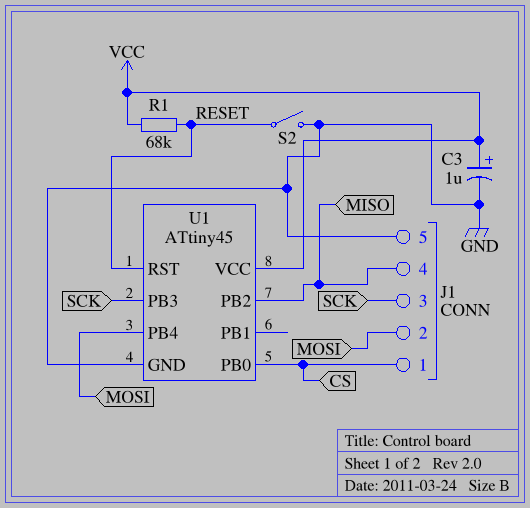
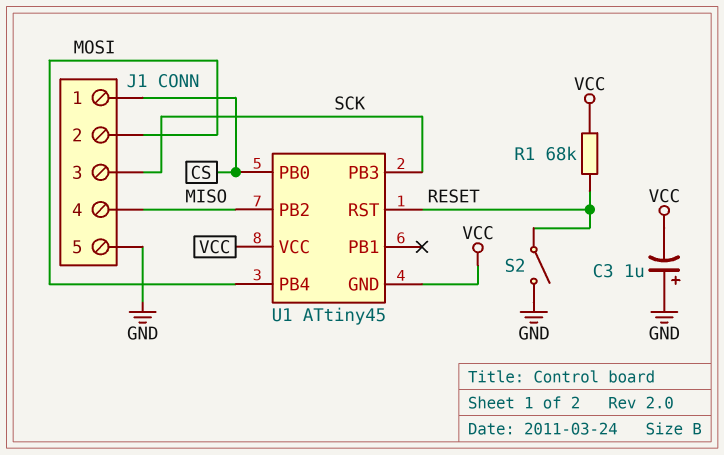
C3: 1uF (plus VCC, minus GND) -> 1uF (plus GND, minus VCC)
U1 pin GND: GND -> VCC

